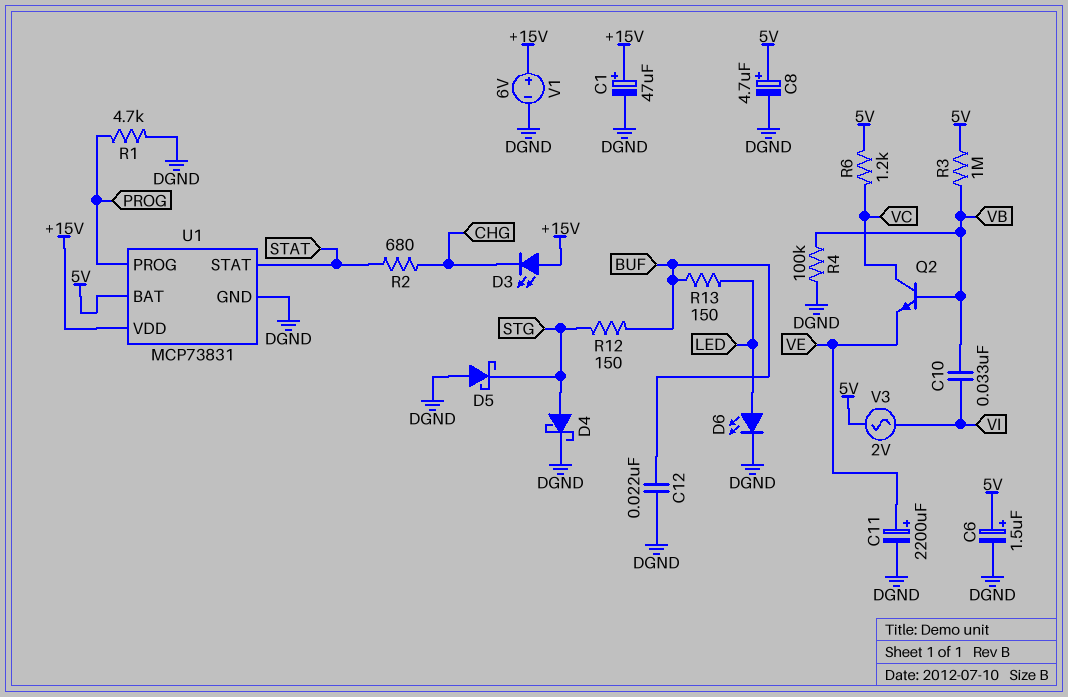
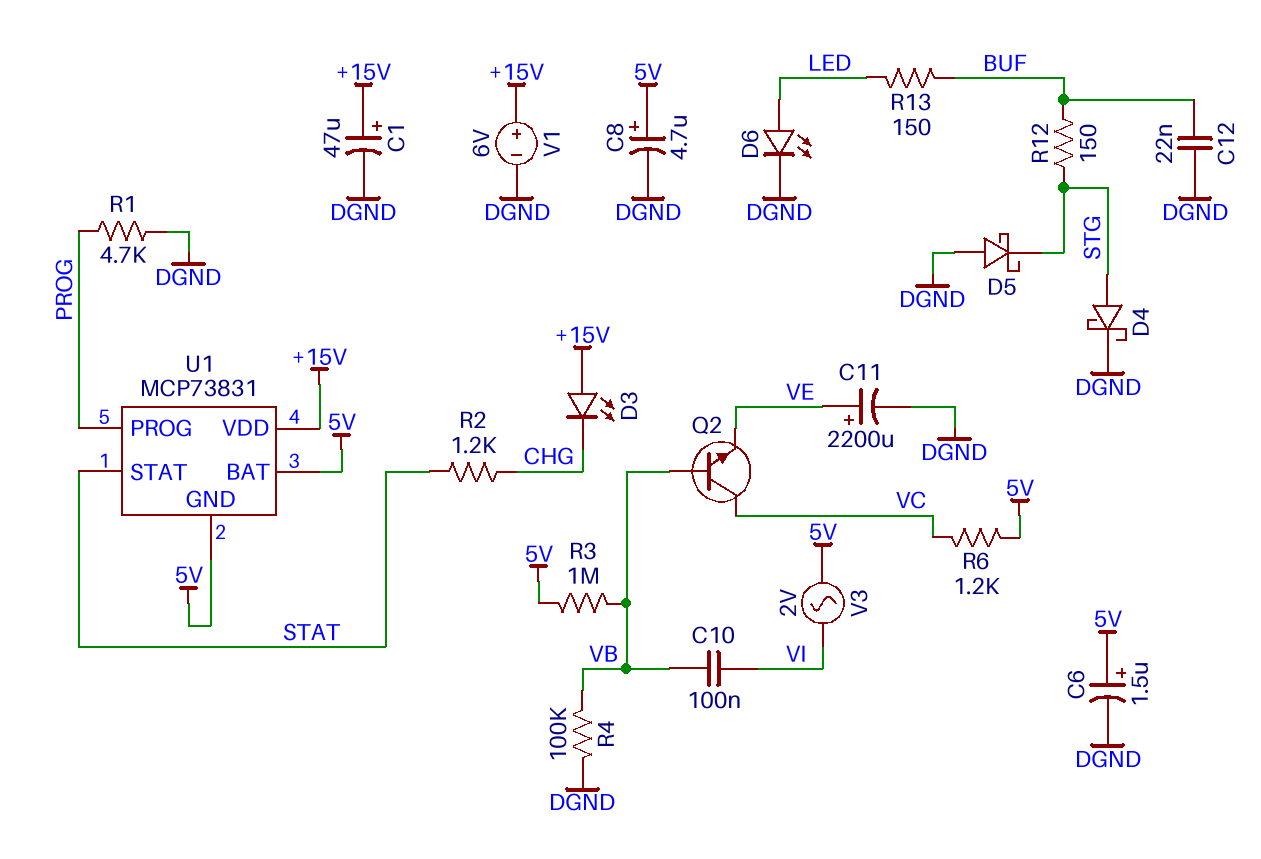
C10: 33nF (VB, VI) -> 100nF (VB, VI)
R2: 680 (CHG, STAT) -> 1.2k (CHG, STAT)
U1 pin GND: DGND -> 5V

